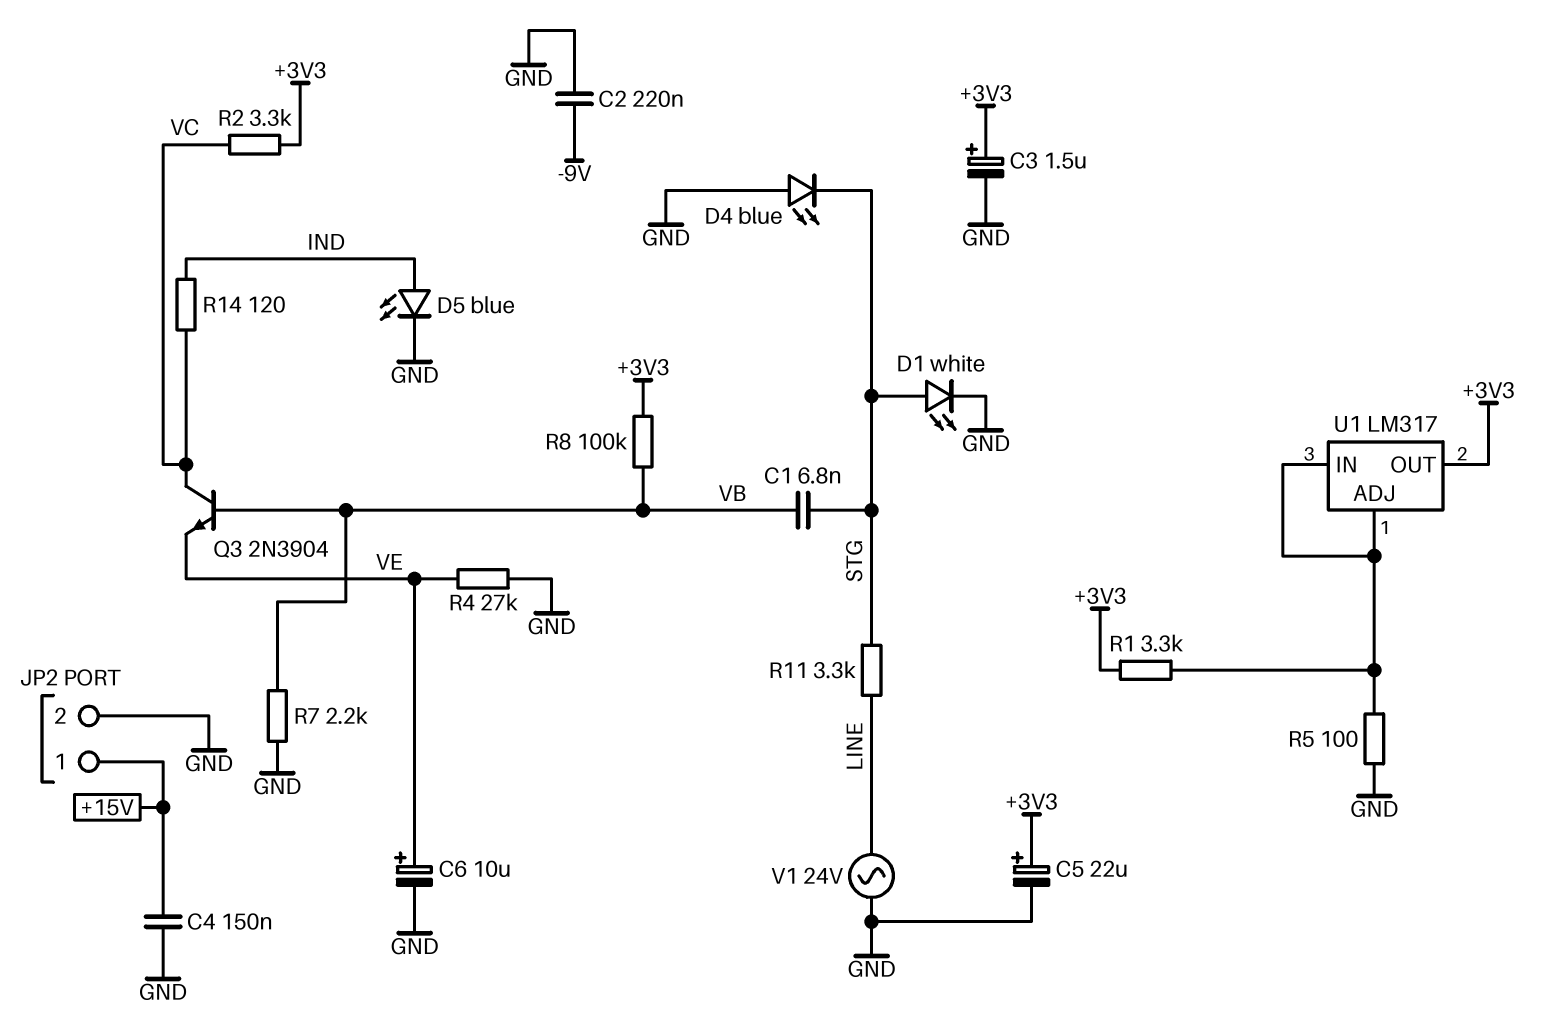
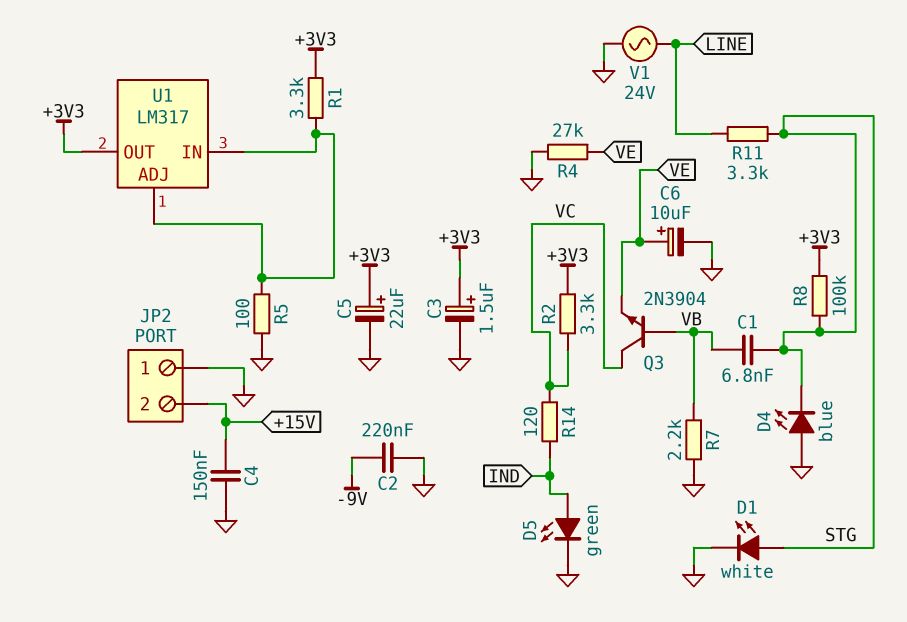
D5: LED blue (A IND, K GND) -> LED green (A IND, K GND)
JP2 pin 1: +15V -> GND
JP2 pin 2: GND -> +15V
R8: 100k (+3V3, VB) -> 100k (+3V3, STG)

